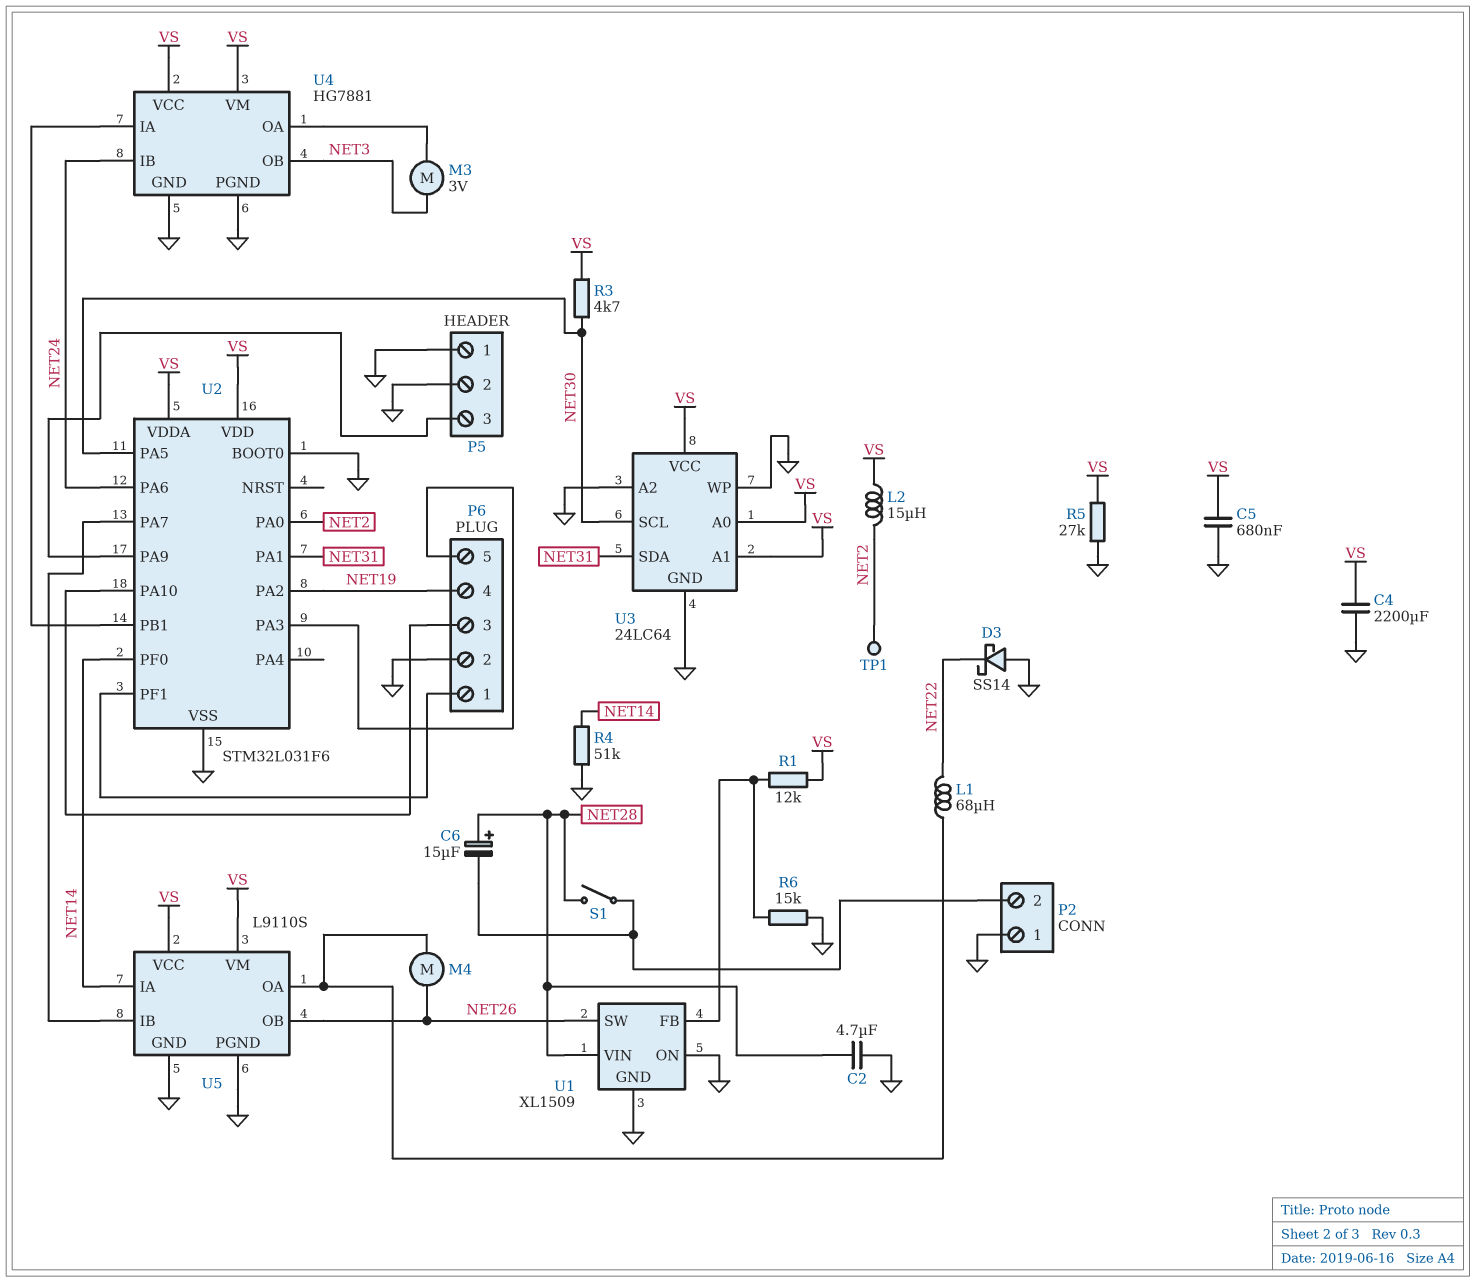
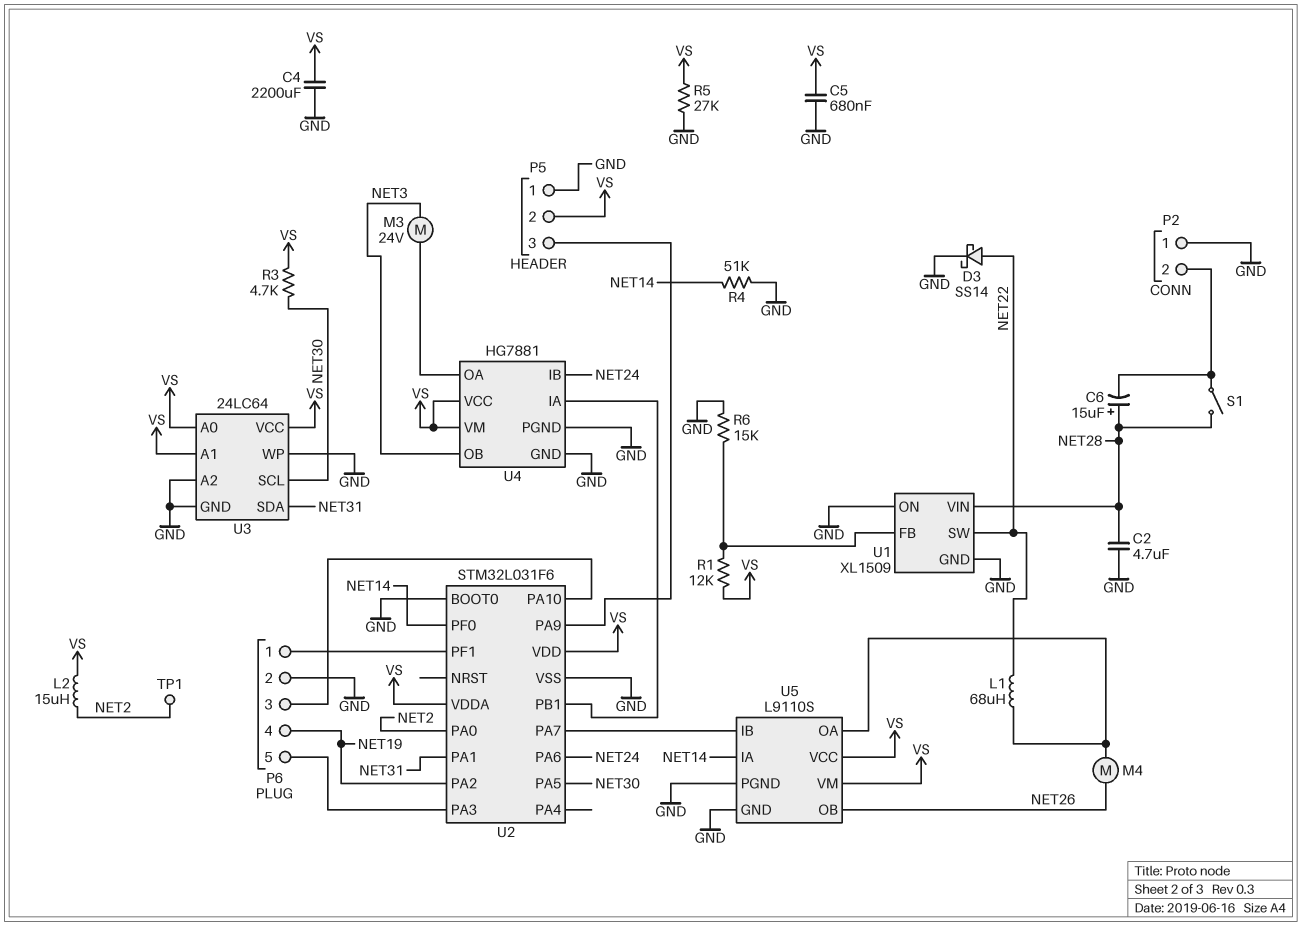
D3: schottky SS14 (A GND, K NET22) -> schottky SS14 (A NET22, K GND)
M3: motor 3V (NET3, U4/OA) -> motor 24V (NET3, U4/OA)
P5 pin 2: GND -> VS
U1 pin SW: NET26 -> NET22

